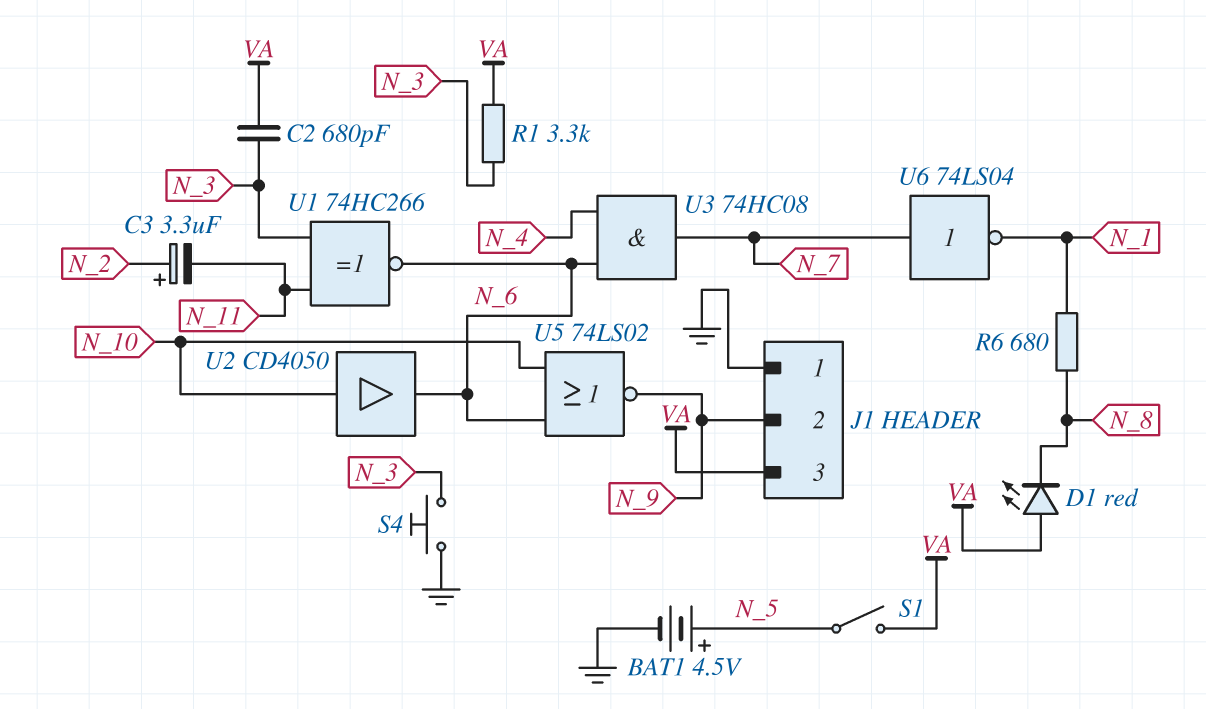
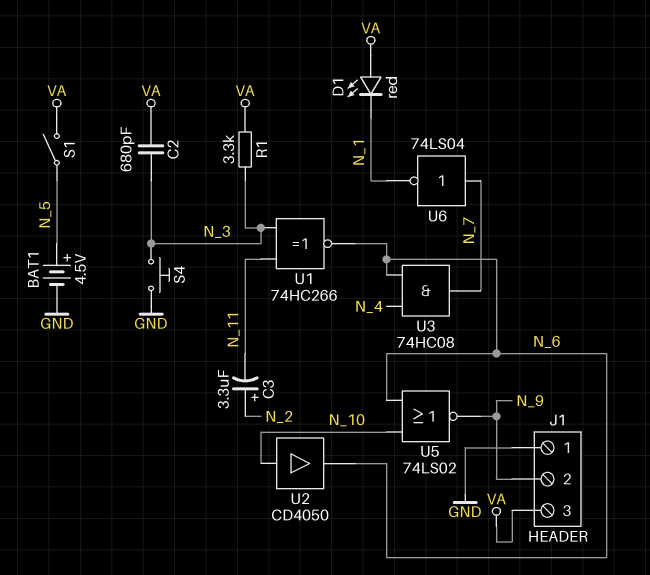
D1: LED red (A VA, K N_8) -> LED red (A VA, K N_1)
R6: 680 (N_1, N_8) -> none

